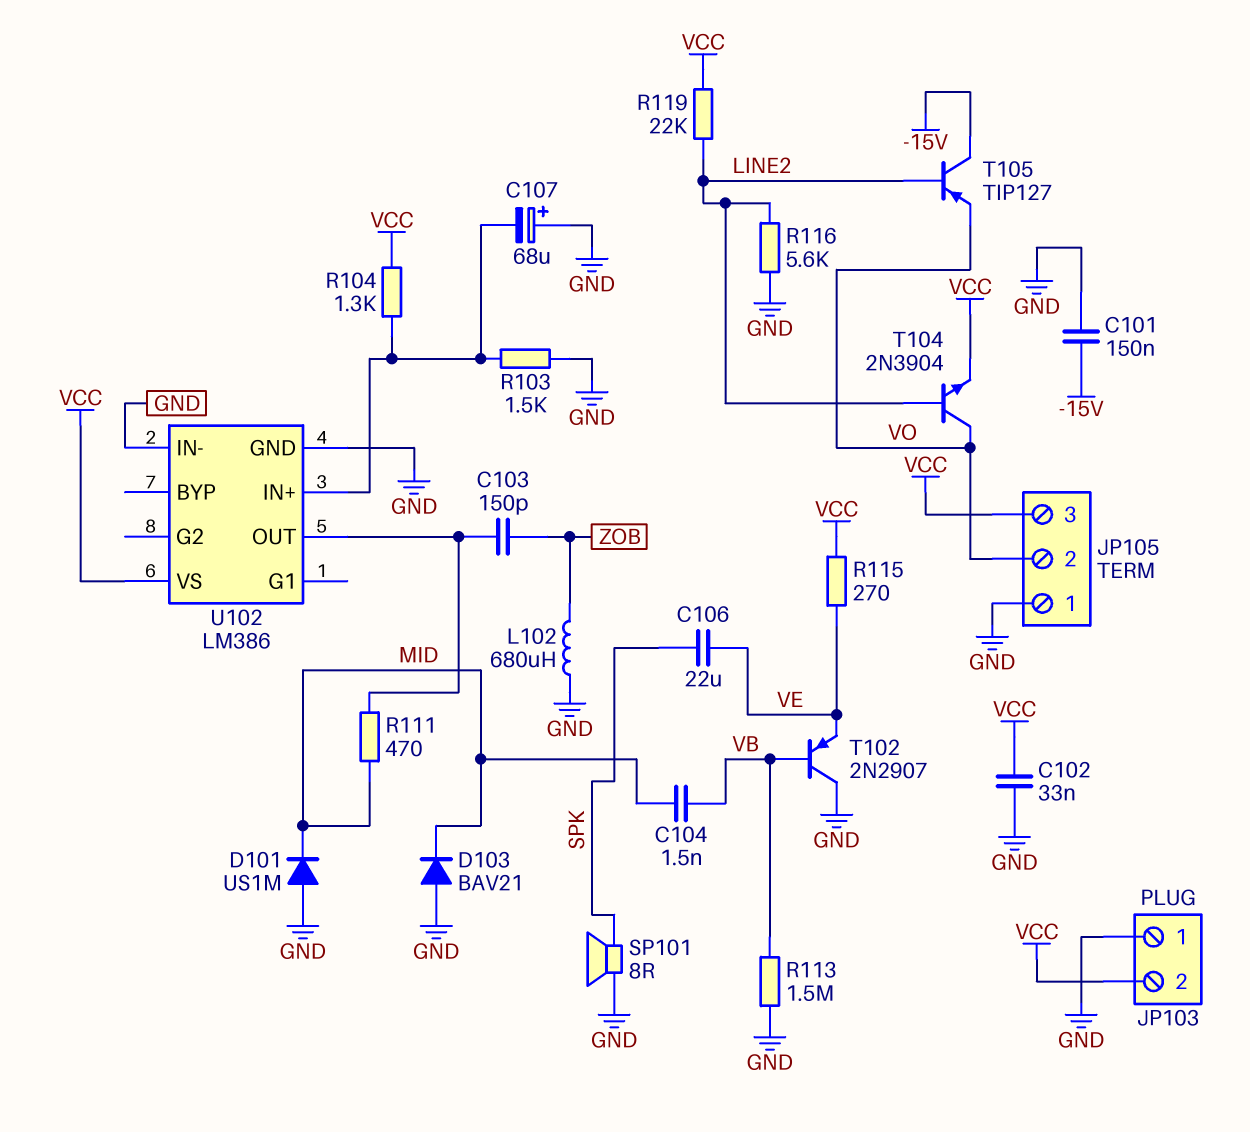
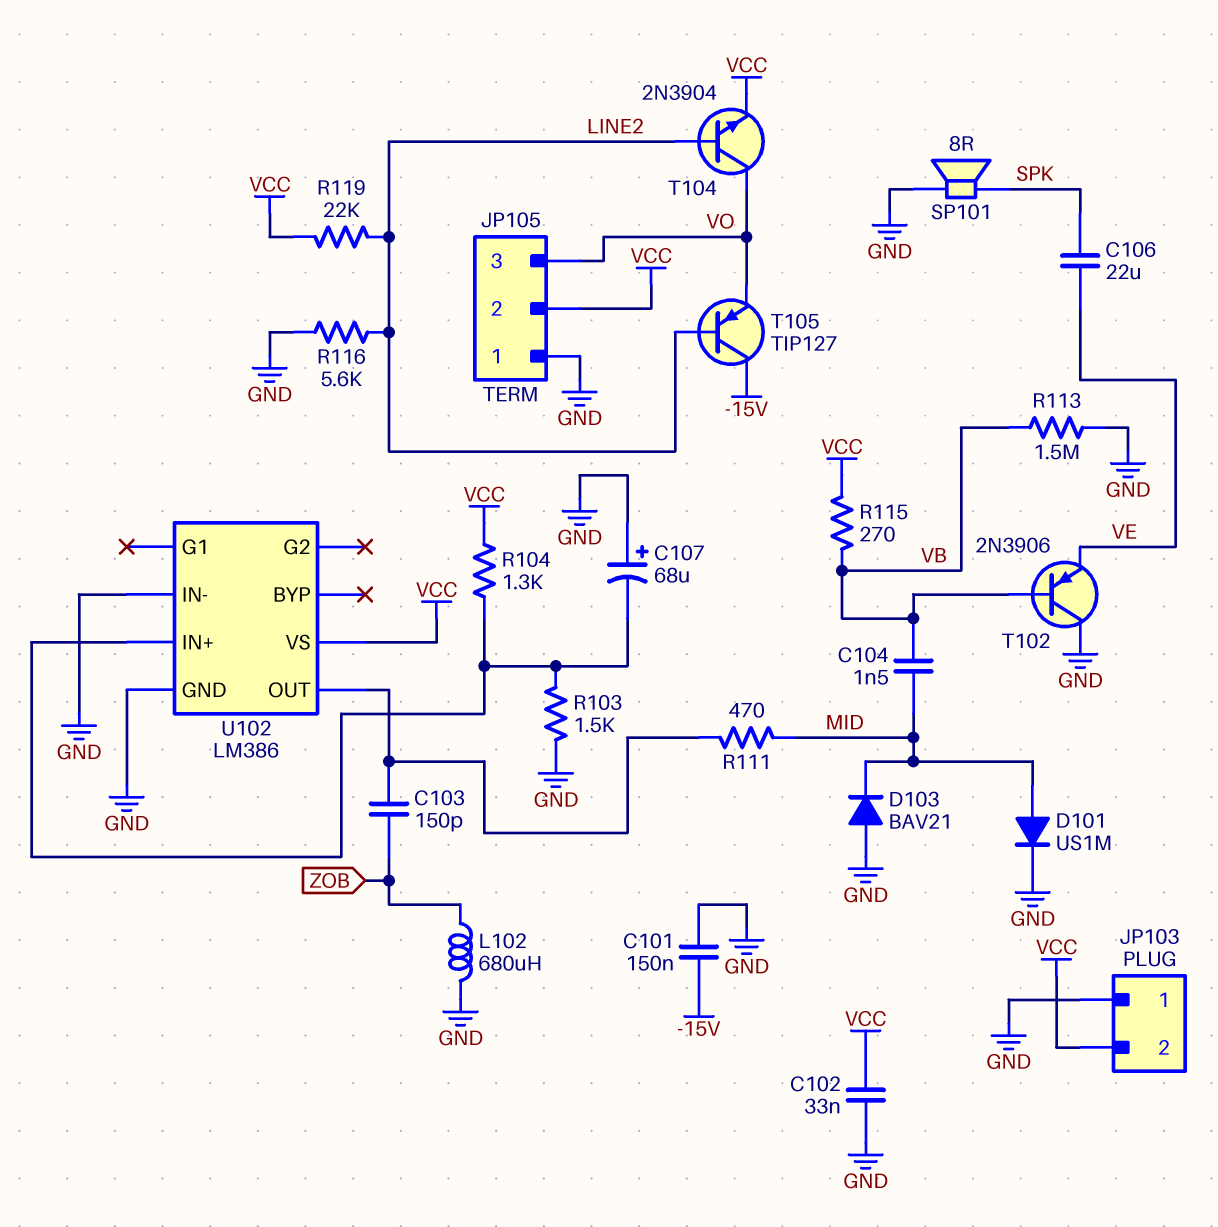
D101: diode US1M (A GND, K MID) -> diode US1M (A MID, K GND)
JP105 pin 2: VO -> VCC
JP105 pin 3: VCC -> VO
R115: 270 (VCC, VE) -> 270 (VB, VCC)
T102: PNP 2N2907 (B VB, C GND, E VE) -> PNP 2N3906 (B VB, C GND, E VE)

